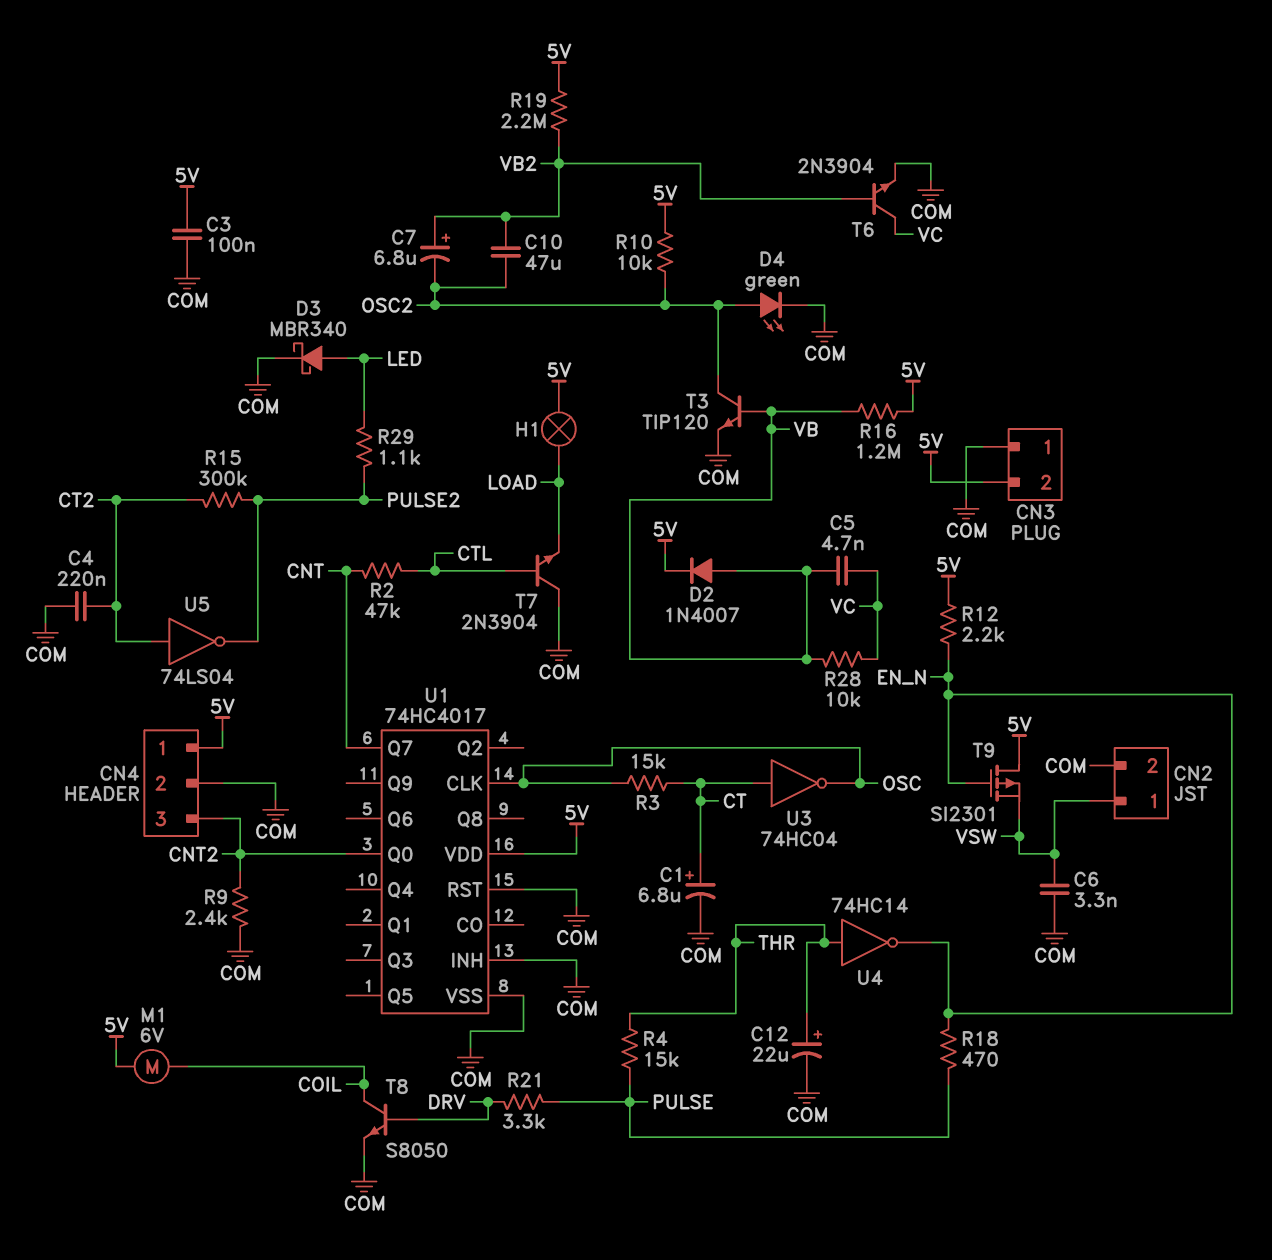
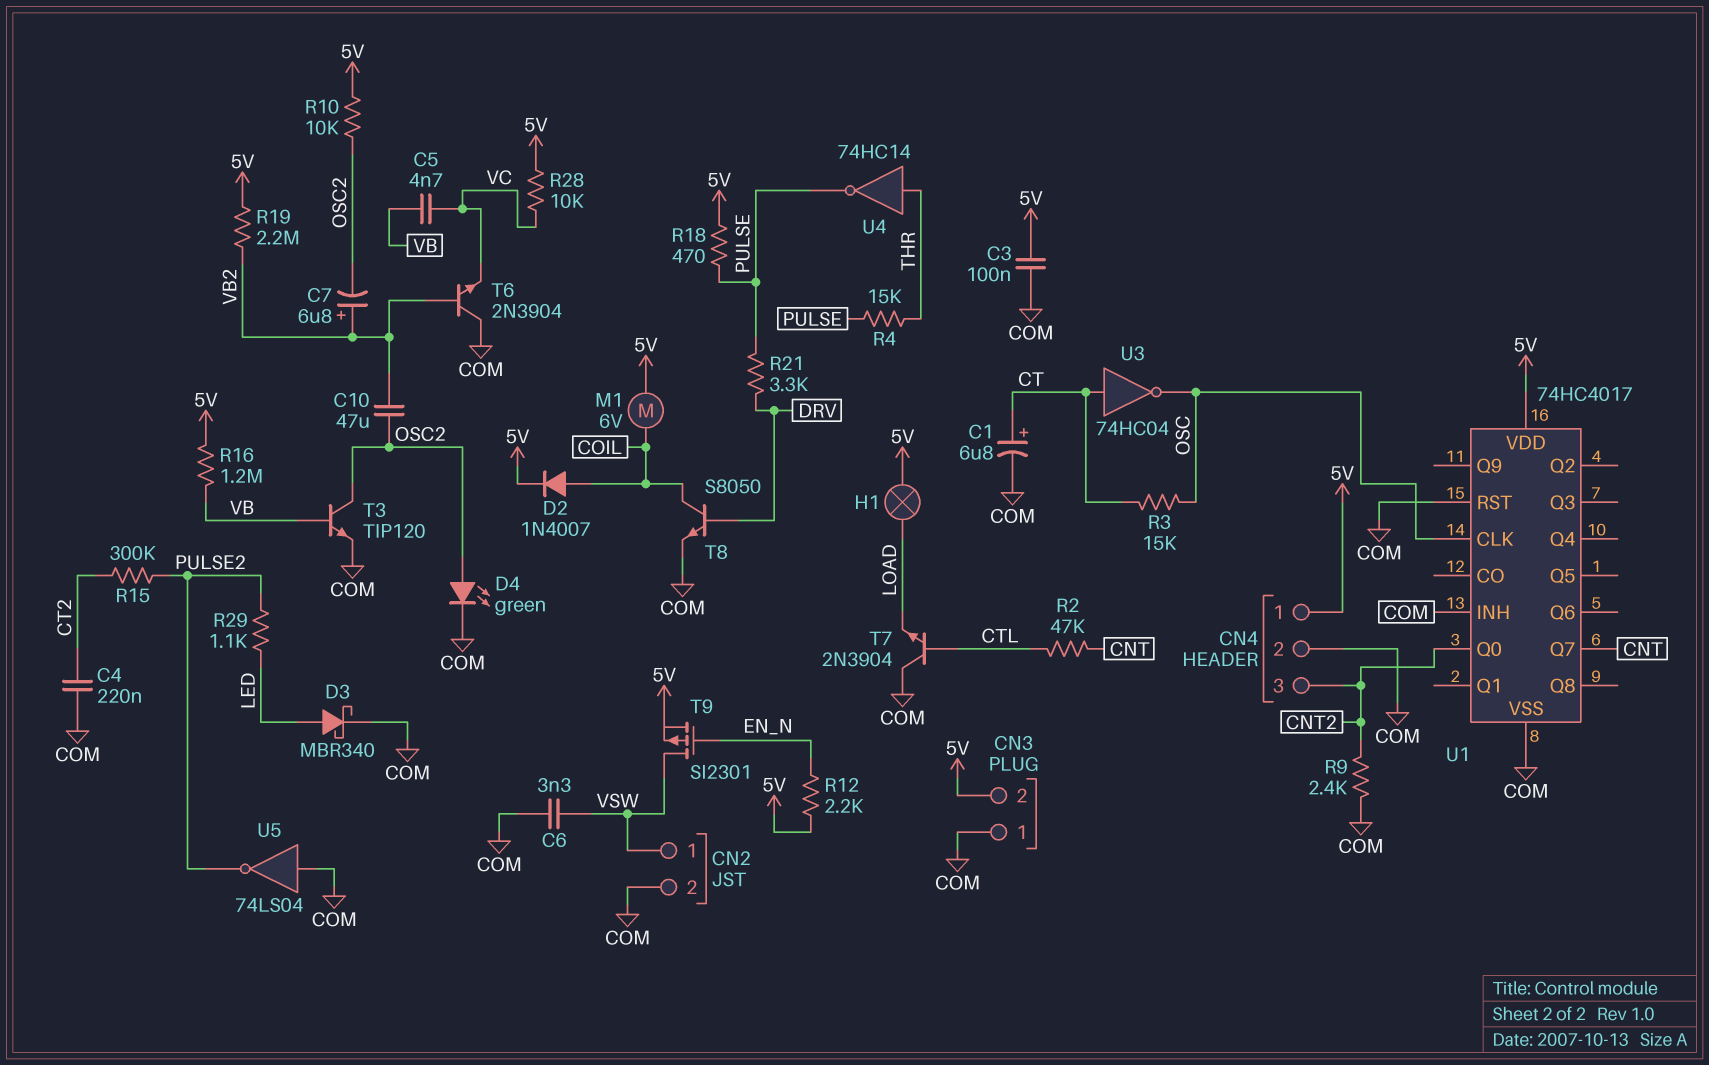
C12: 22uF (plus THR, minus COM) -> none
D2: diode 1N4007 (A VB, K 5V) -> diode 1N4007 (A COIL, K 5V)
R18: 470 (EN_N, PULSE) -> 470 (5V, PULSE)
R28: 10k (VB, VC) -> 10k (5V, VC)
T6: NPN 2N3904 (B VB2, C VC, E COM) -> NPN 2N3904 (B VB2, C COM, E VC)
T9: PMOS SI2301 (G EN_N, D 5V, S VSW) -> PMOS SI2301 (G EN_N, D VSW, S 5V)
U4: NOT 74HC14 (in THR, out EN_N) -> NOT 74HC14 (in THR, out PULSE)
U5: NOT 74LS04 (in CT2, out PULSE2) -> NOT 74LS04 (in COM, out PULSE2)

